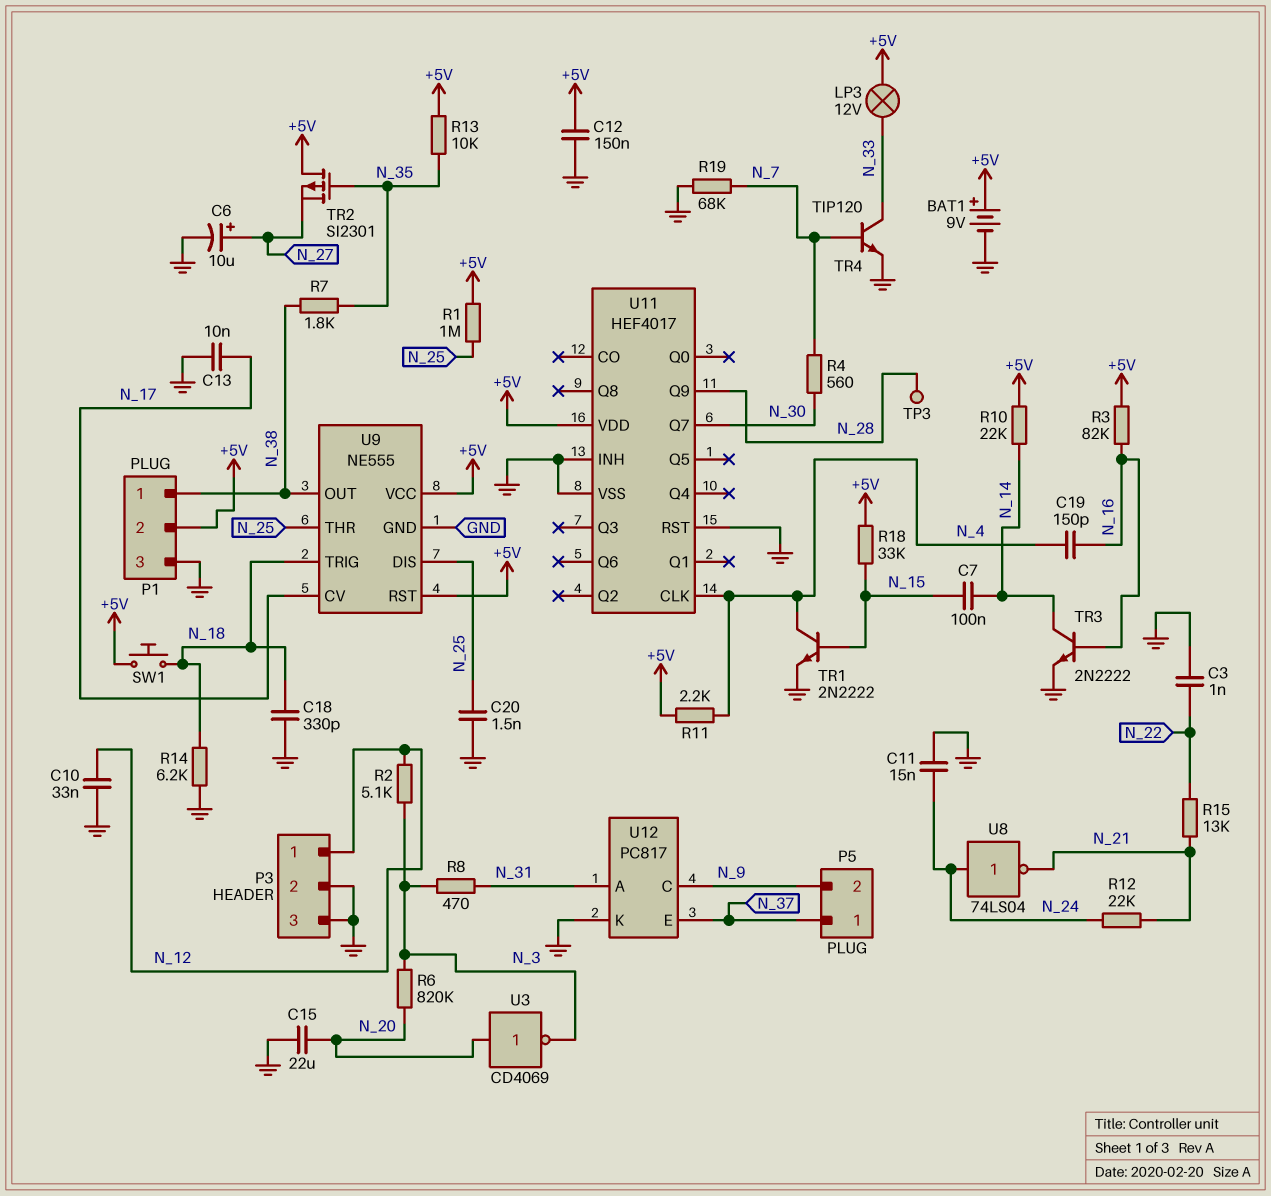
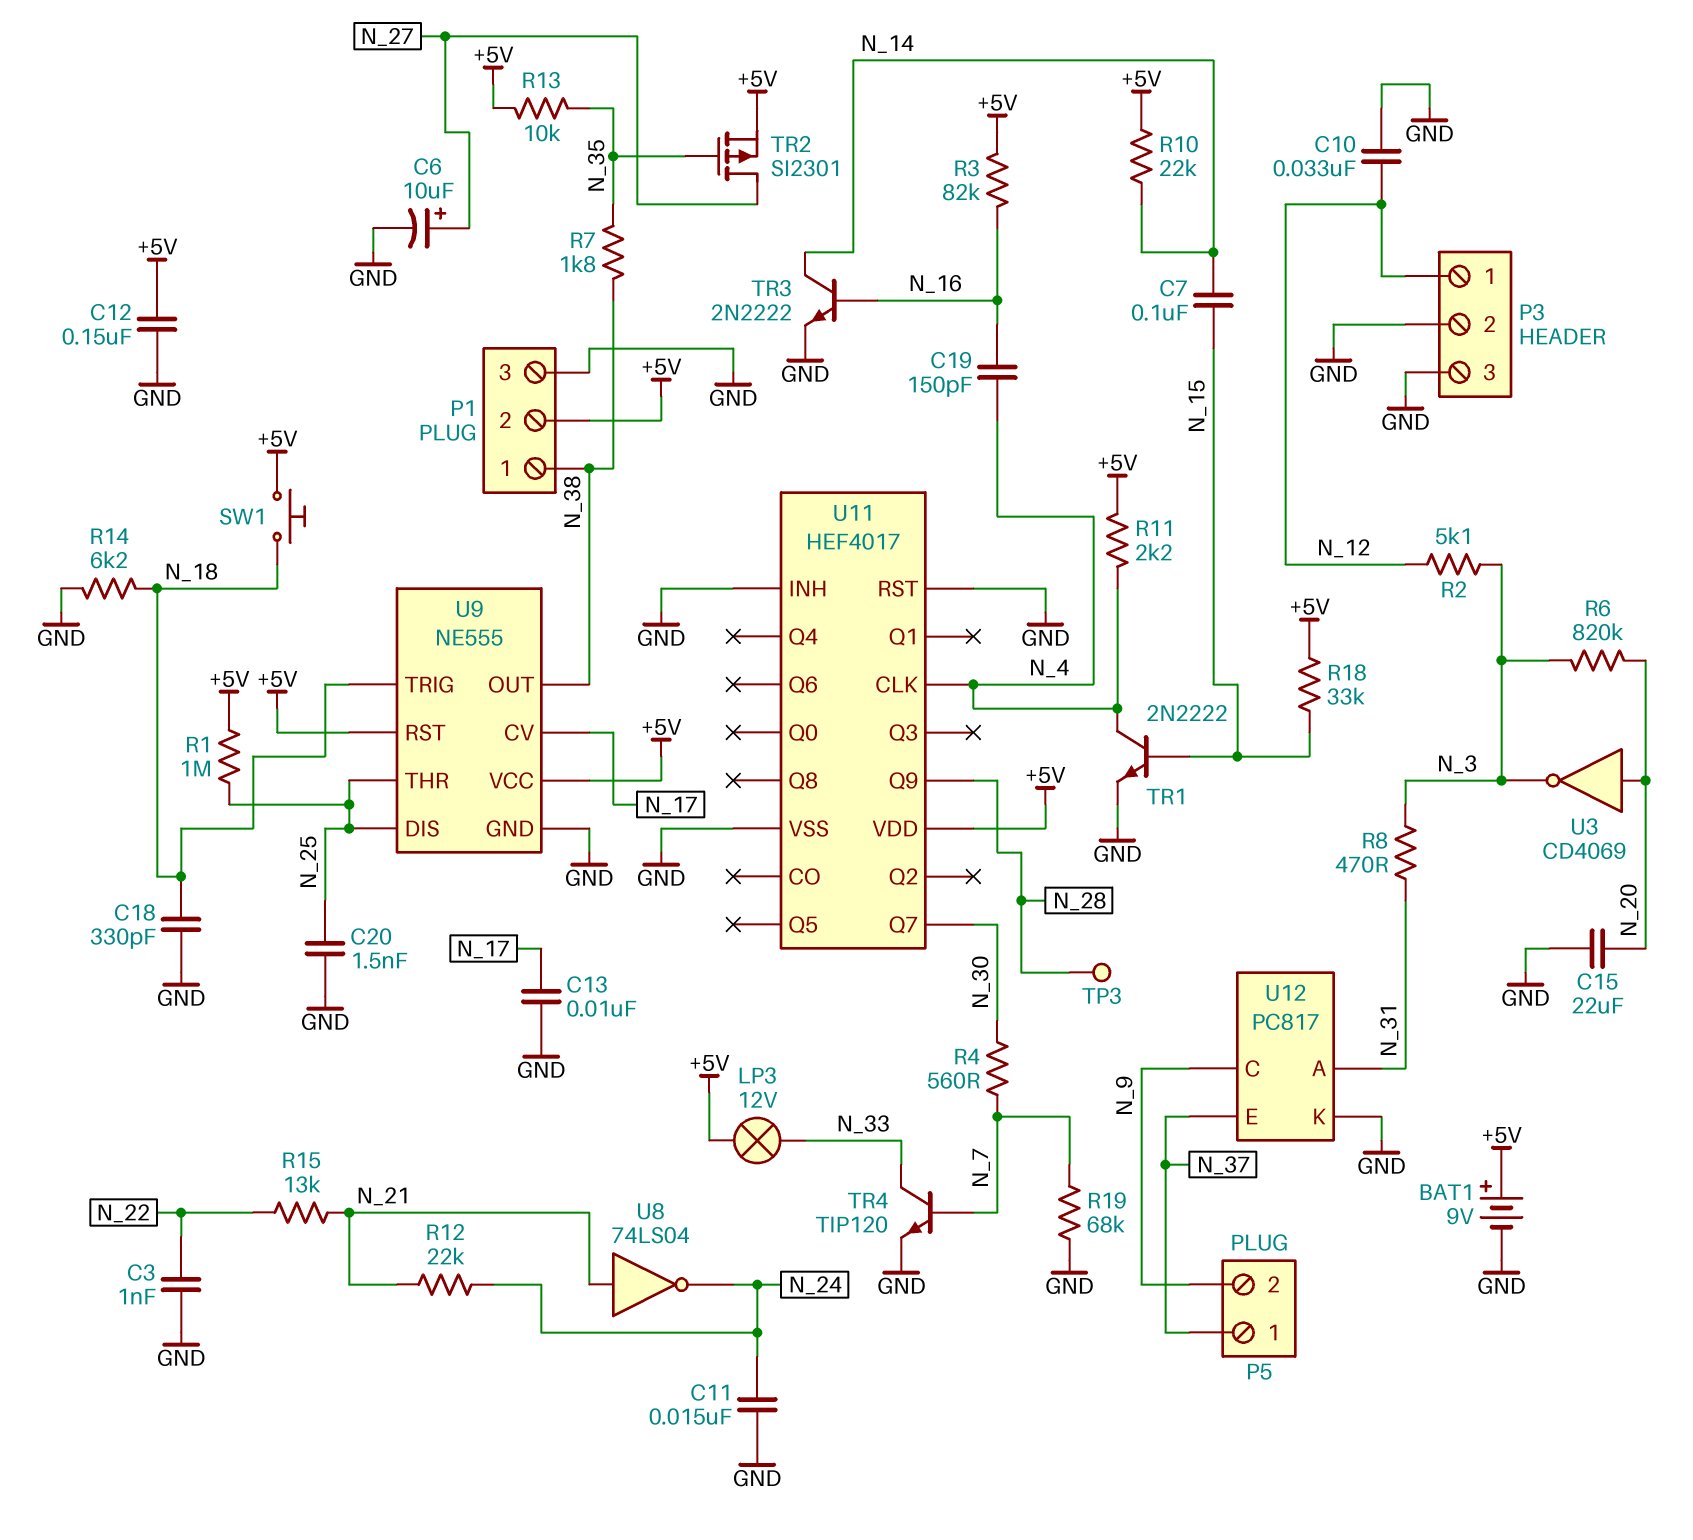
TR2: PMOS SI2301 (G N_35, D +5V, S N_27) -> PMOS SI2301 (G N_35, D N_27, S +5V)
U8: NOT 74LS04 (in N_24, out N_21) -> NOT 74LS04 (in N_21, out N_24)

